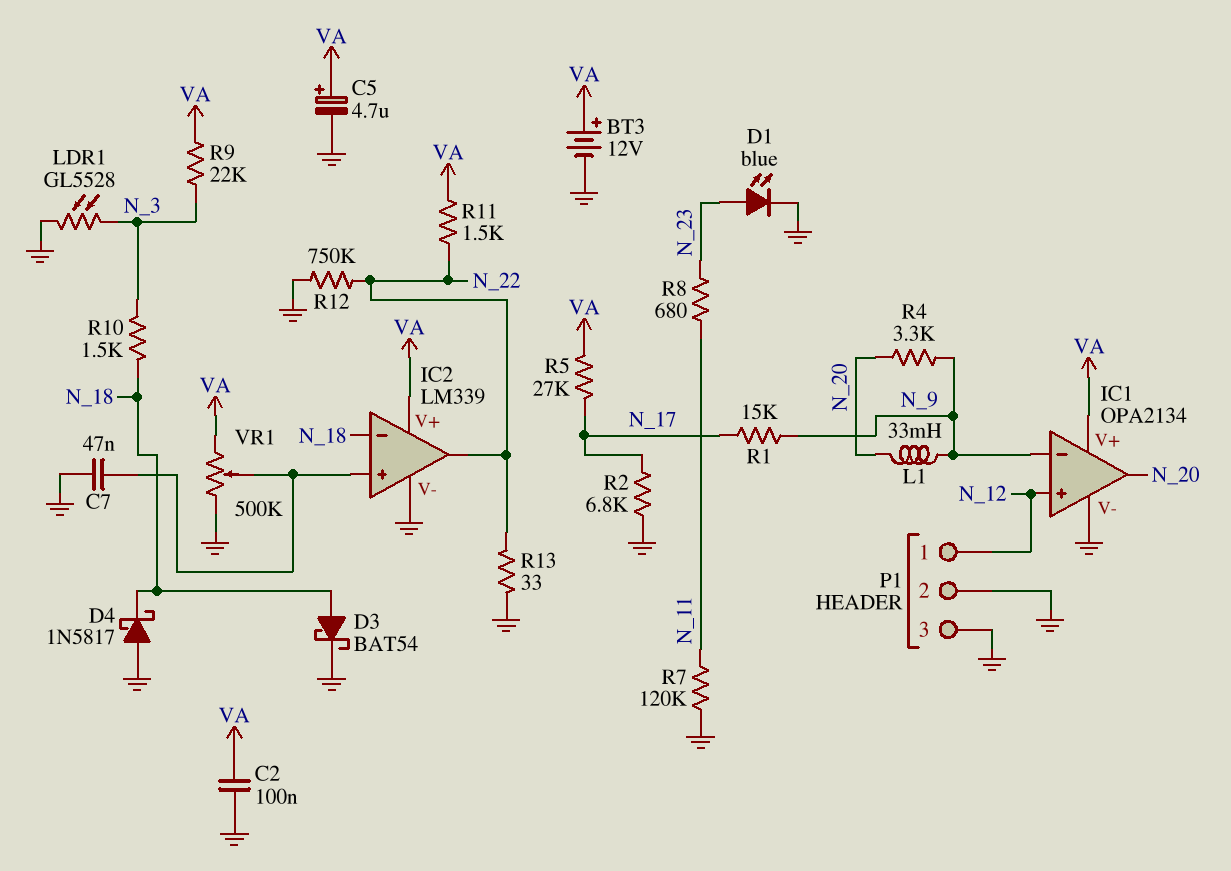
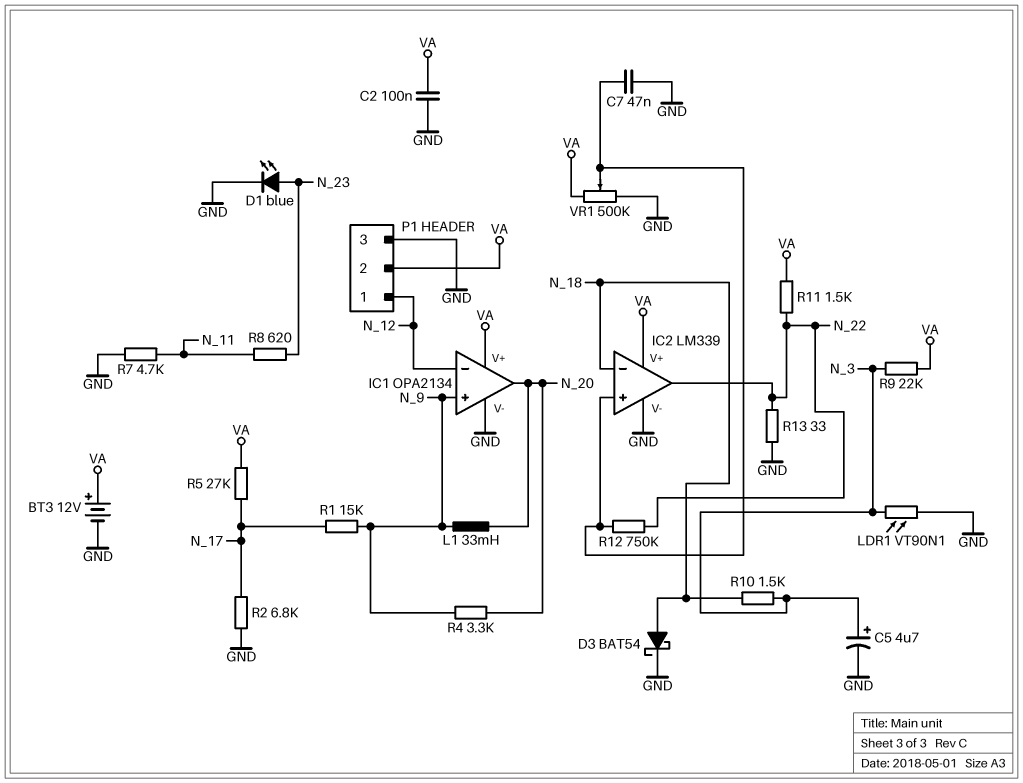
C5: 4.7uF (plus VA, minus GND) -> 4.7uF (plus N_3, minus GND)
D4: schottky 1N5817 (A GND, K N_18) -> none
IC1 pin in+: N_12 -> N_9
IC1 pin in-: N_9 -> N_12
LDR1: GL5528 (GND, N_3) -> VT90N1 (GND, N_3)
P1 pin 2: GND -> VA
R7: 120k (GND, N_11) -> 4.7k (GND, N_11)
R8: 680 (N_11, N_23) -> 620 (N_11, N_23)
R12: 750k (GND, N_22) -> 750k (IC2/in+, N_22)

